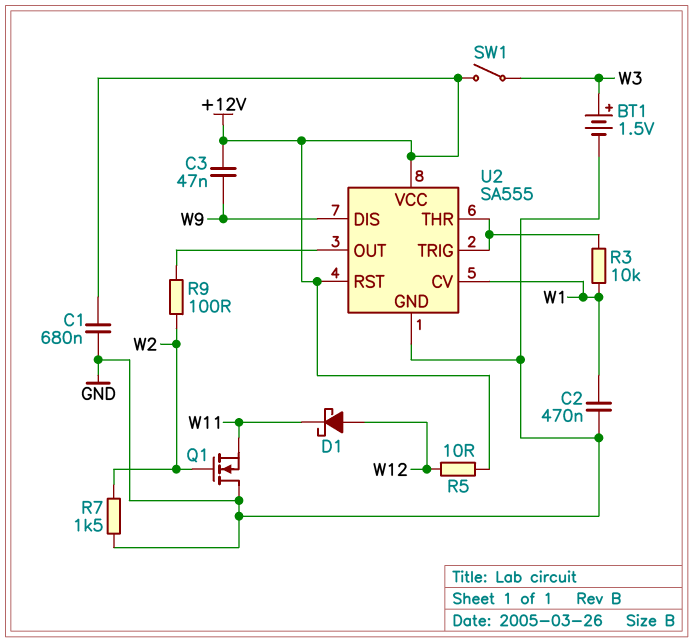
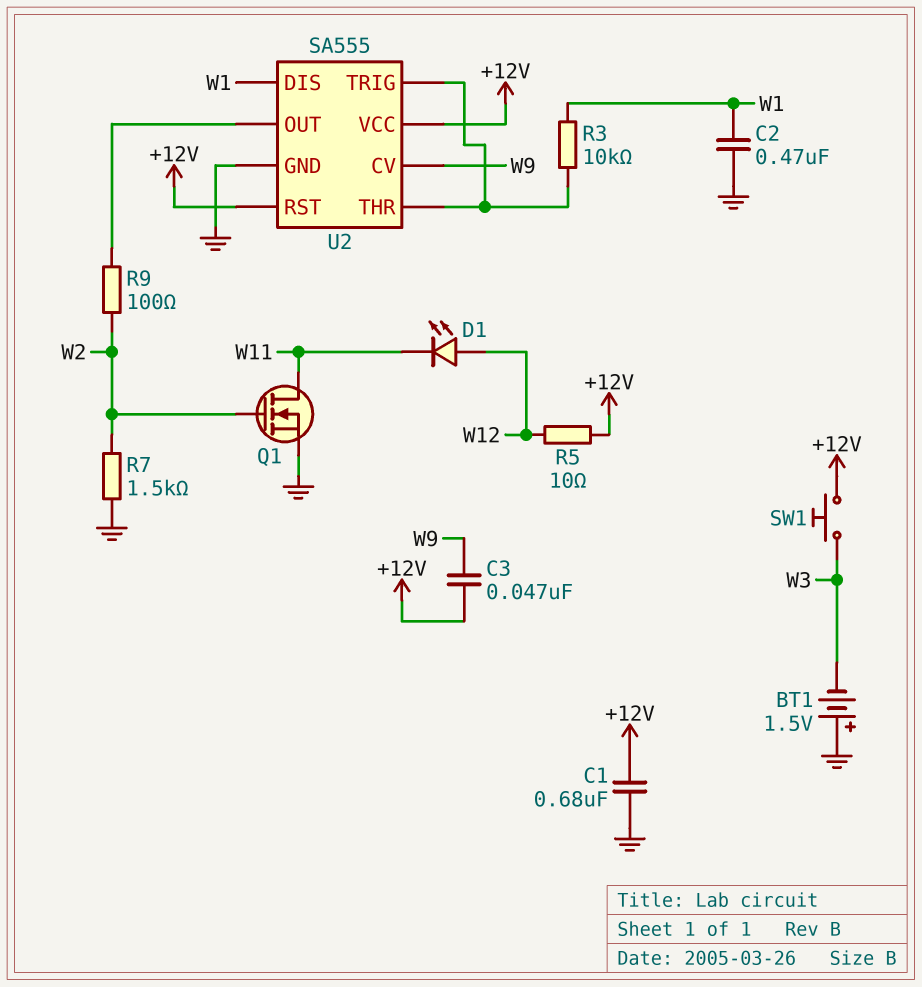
BT1: 1.5V (plus W3, minus GND) -> 1.5V (plus GND, minus W3)
D1: schottky (A W12, K W11) -> LED (A W12, K W11)
Q1: NMOS (G W2, D GND, S W11) -> NMOS (G W2, D W11, S GND)
SW1: switch (+12V, W3) -> button (+12V, W3)
U2 pin CV: W1 -> W9
U2 pin DIS: W9 -> W1

